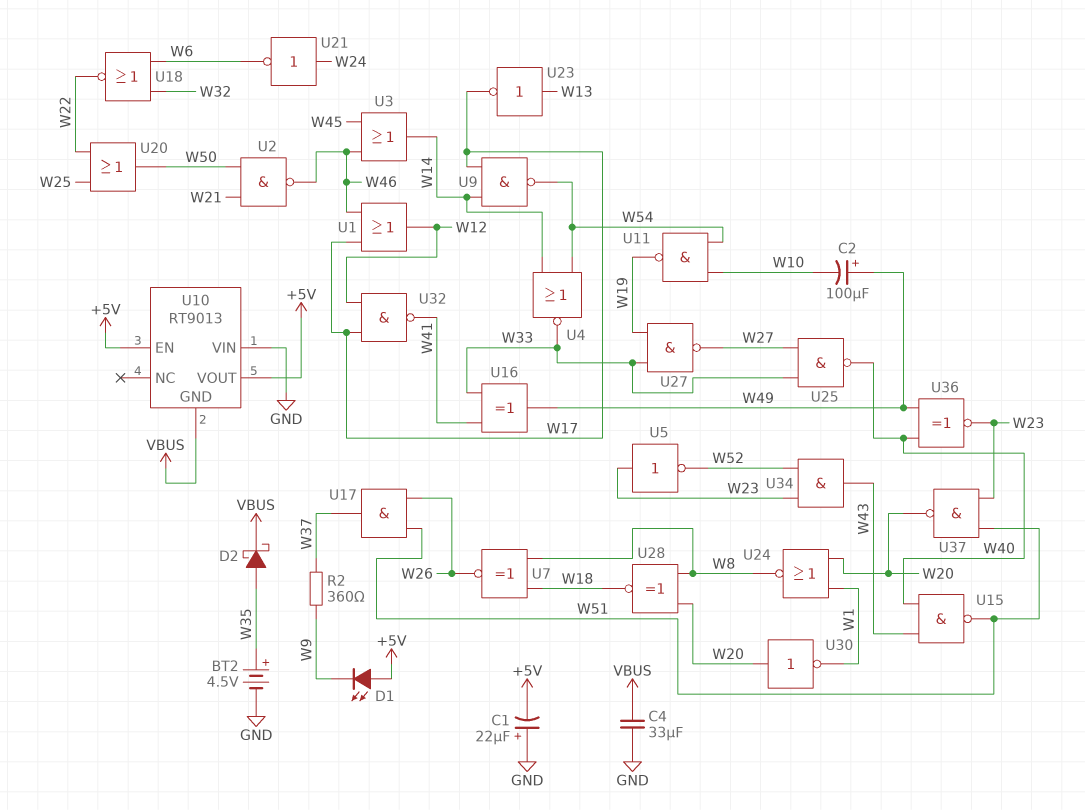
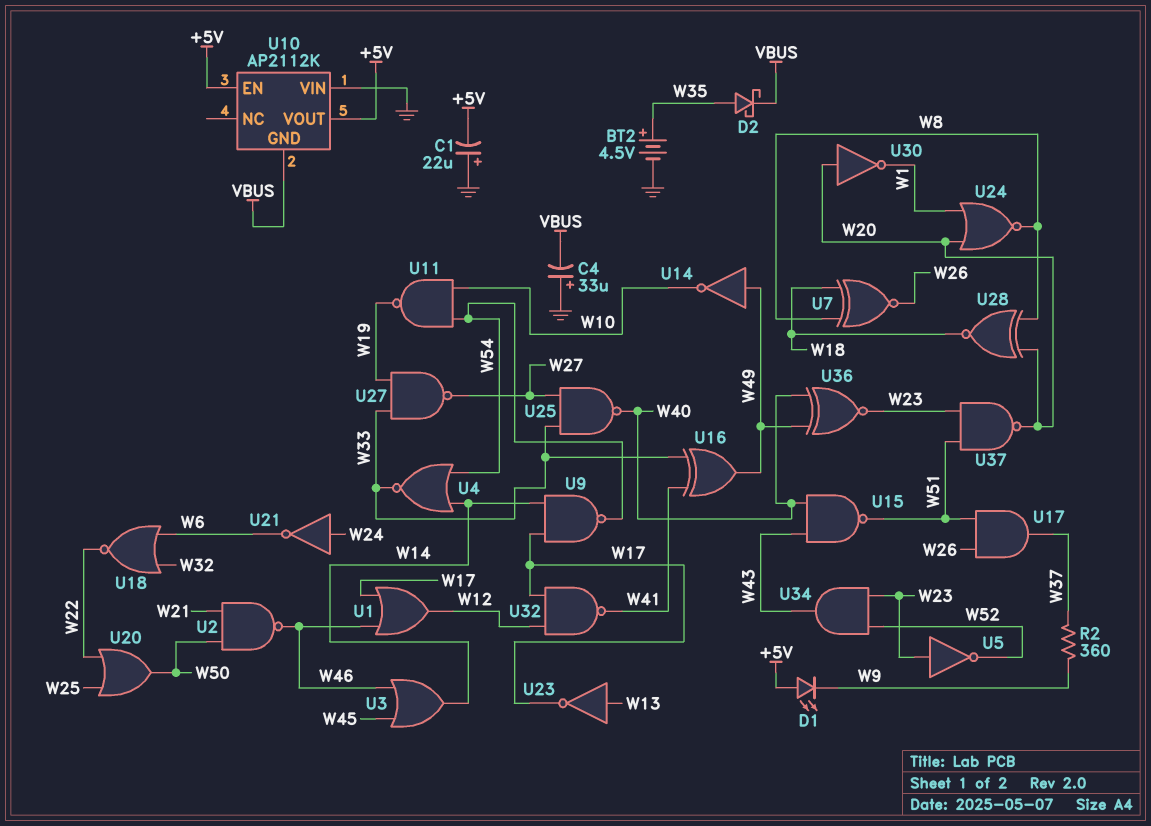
C2: 100uF (plus W49, minus W10) -> none
C4: 33uF (GND, VBUS) -> 33uF (plus GND, minus VBUS)
U10: RT9013 -> AP2112K
U14: none -> NOT (in W49, out W10)

